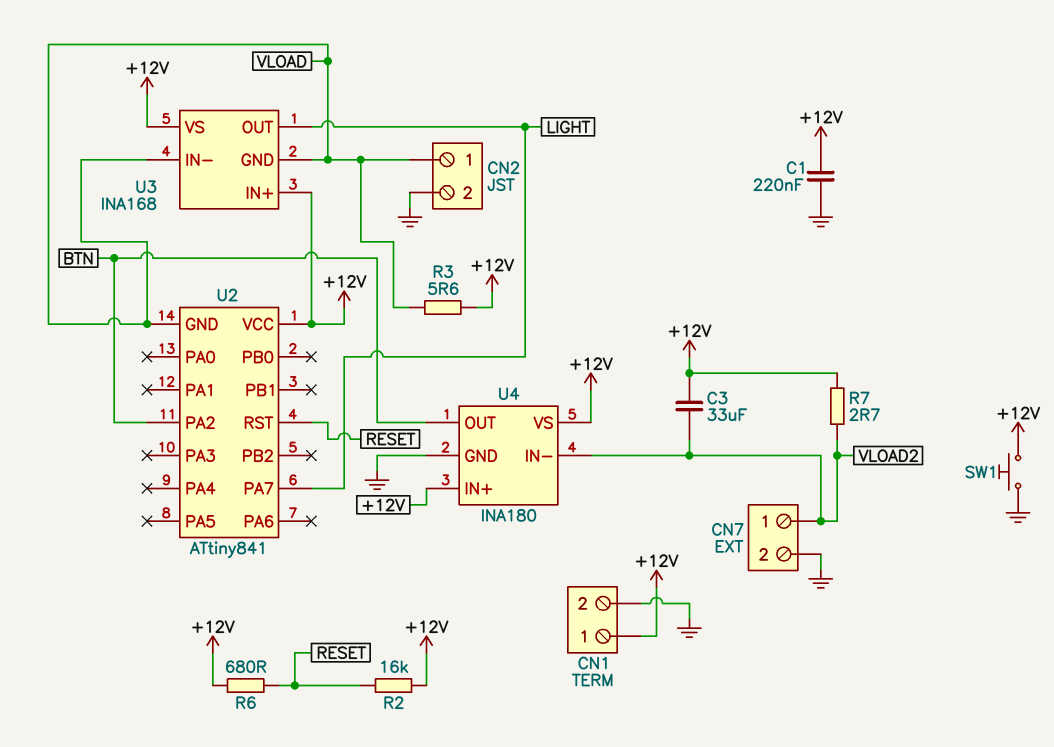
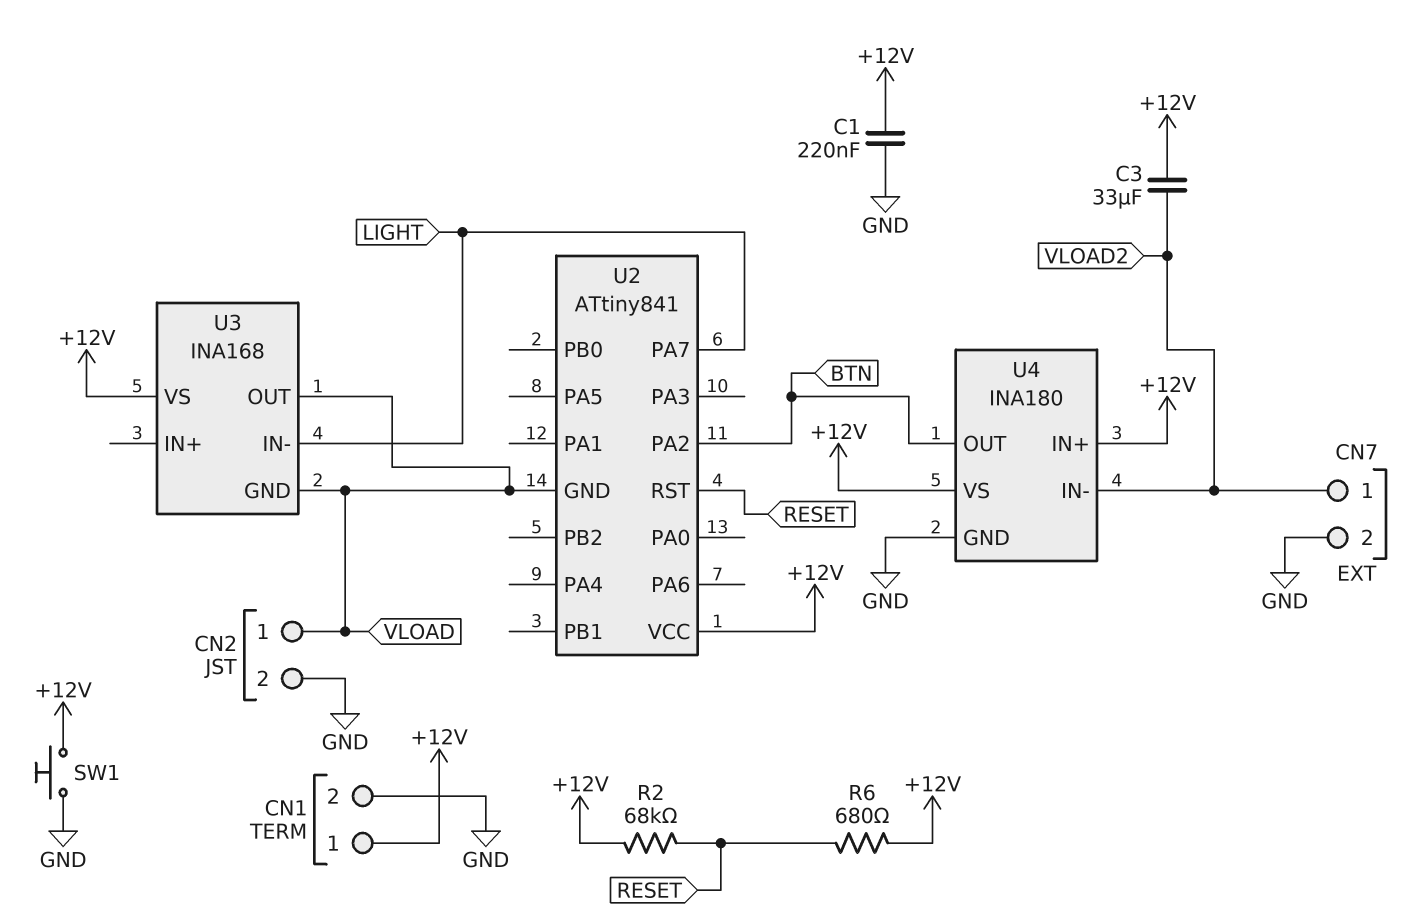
R2: 16k (+12V, RESET) -> 68k (+12V, RESET)
R3: 5.6 (+12V, VLOAD) -> none
R7: 2.7 (+12V, VLOAD2) -> none
U3 pin IN+: +12V -> none
U3 pin IN-: VLOAD -> LIGHT
U3 pin OUT: LIGHT -> VLOAD

